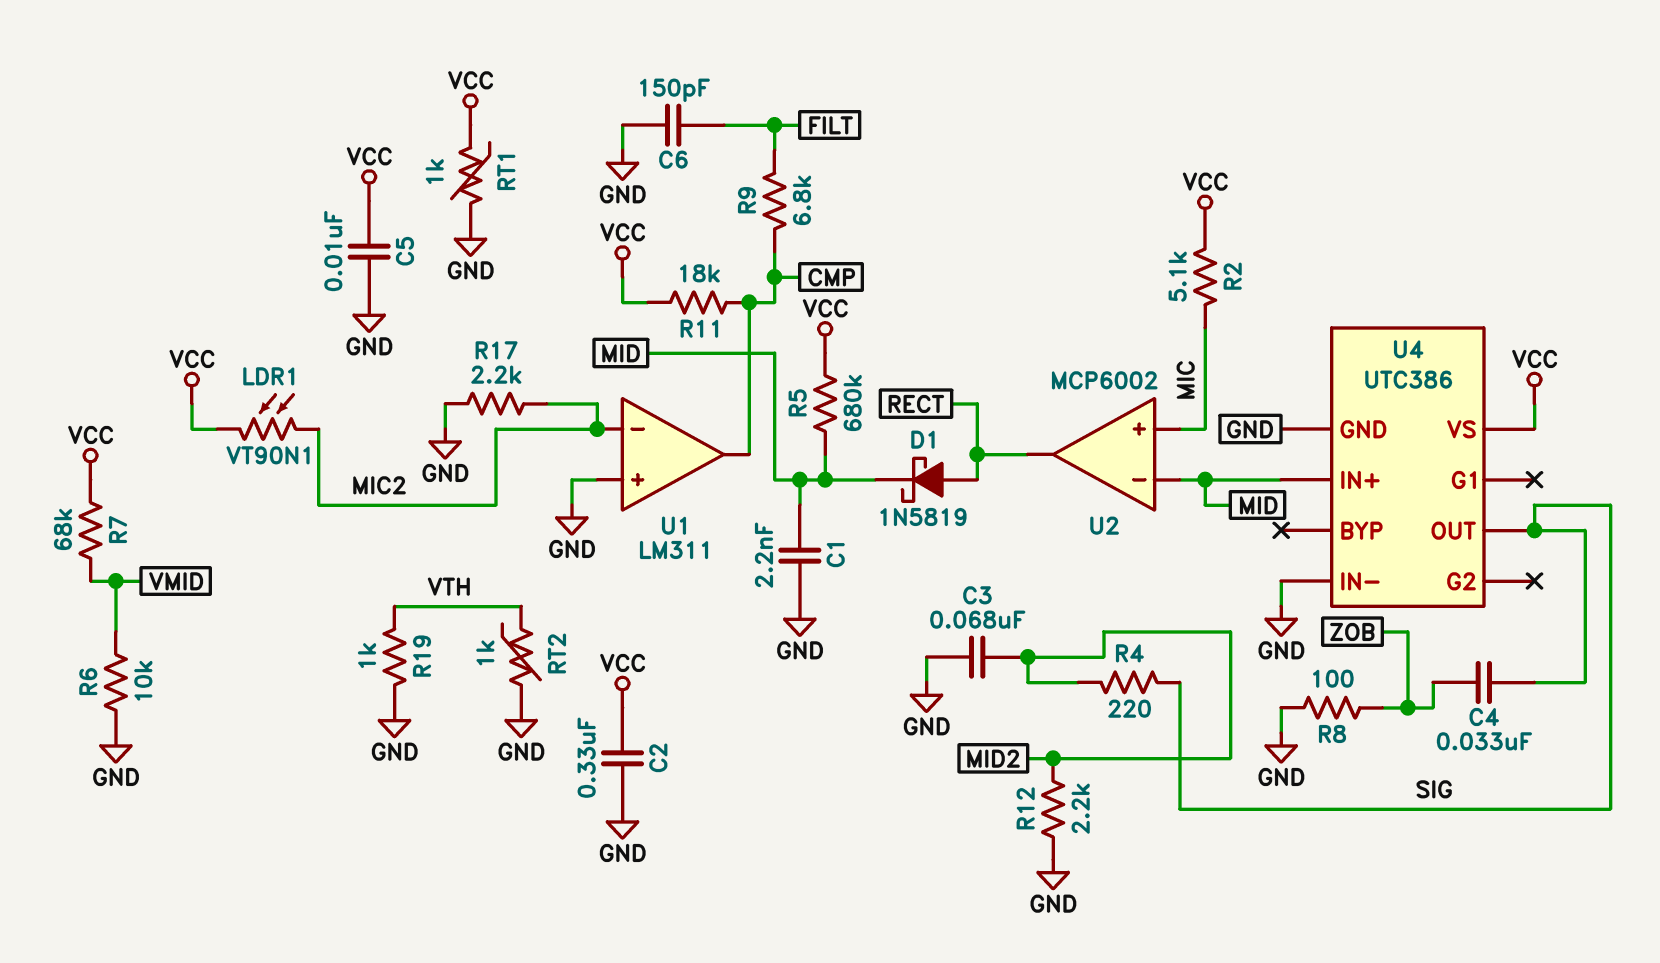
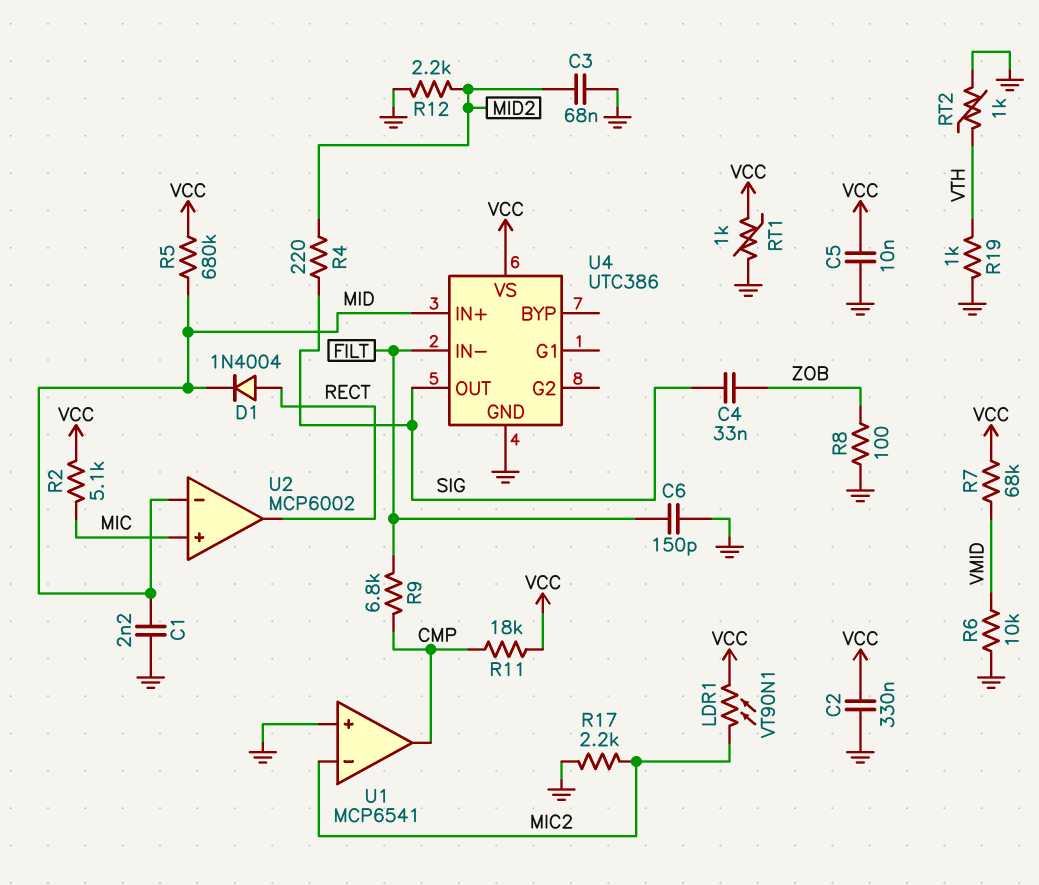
D1: schottky 1N5819 (A RECT, K MID) -> diode 1N4004 (A RECT, K MID)
U1: LM311 -> MCP6541
U4 pin IN-: GND -> FILT

